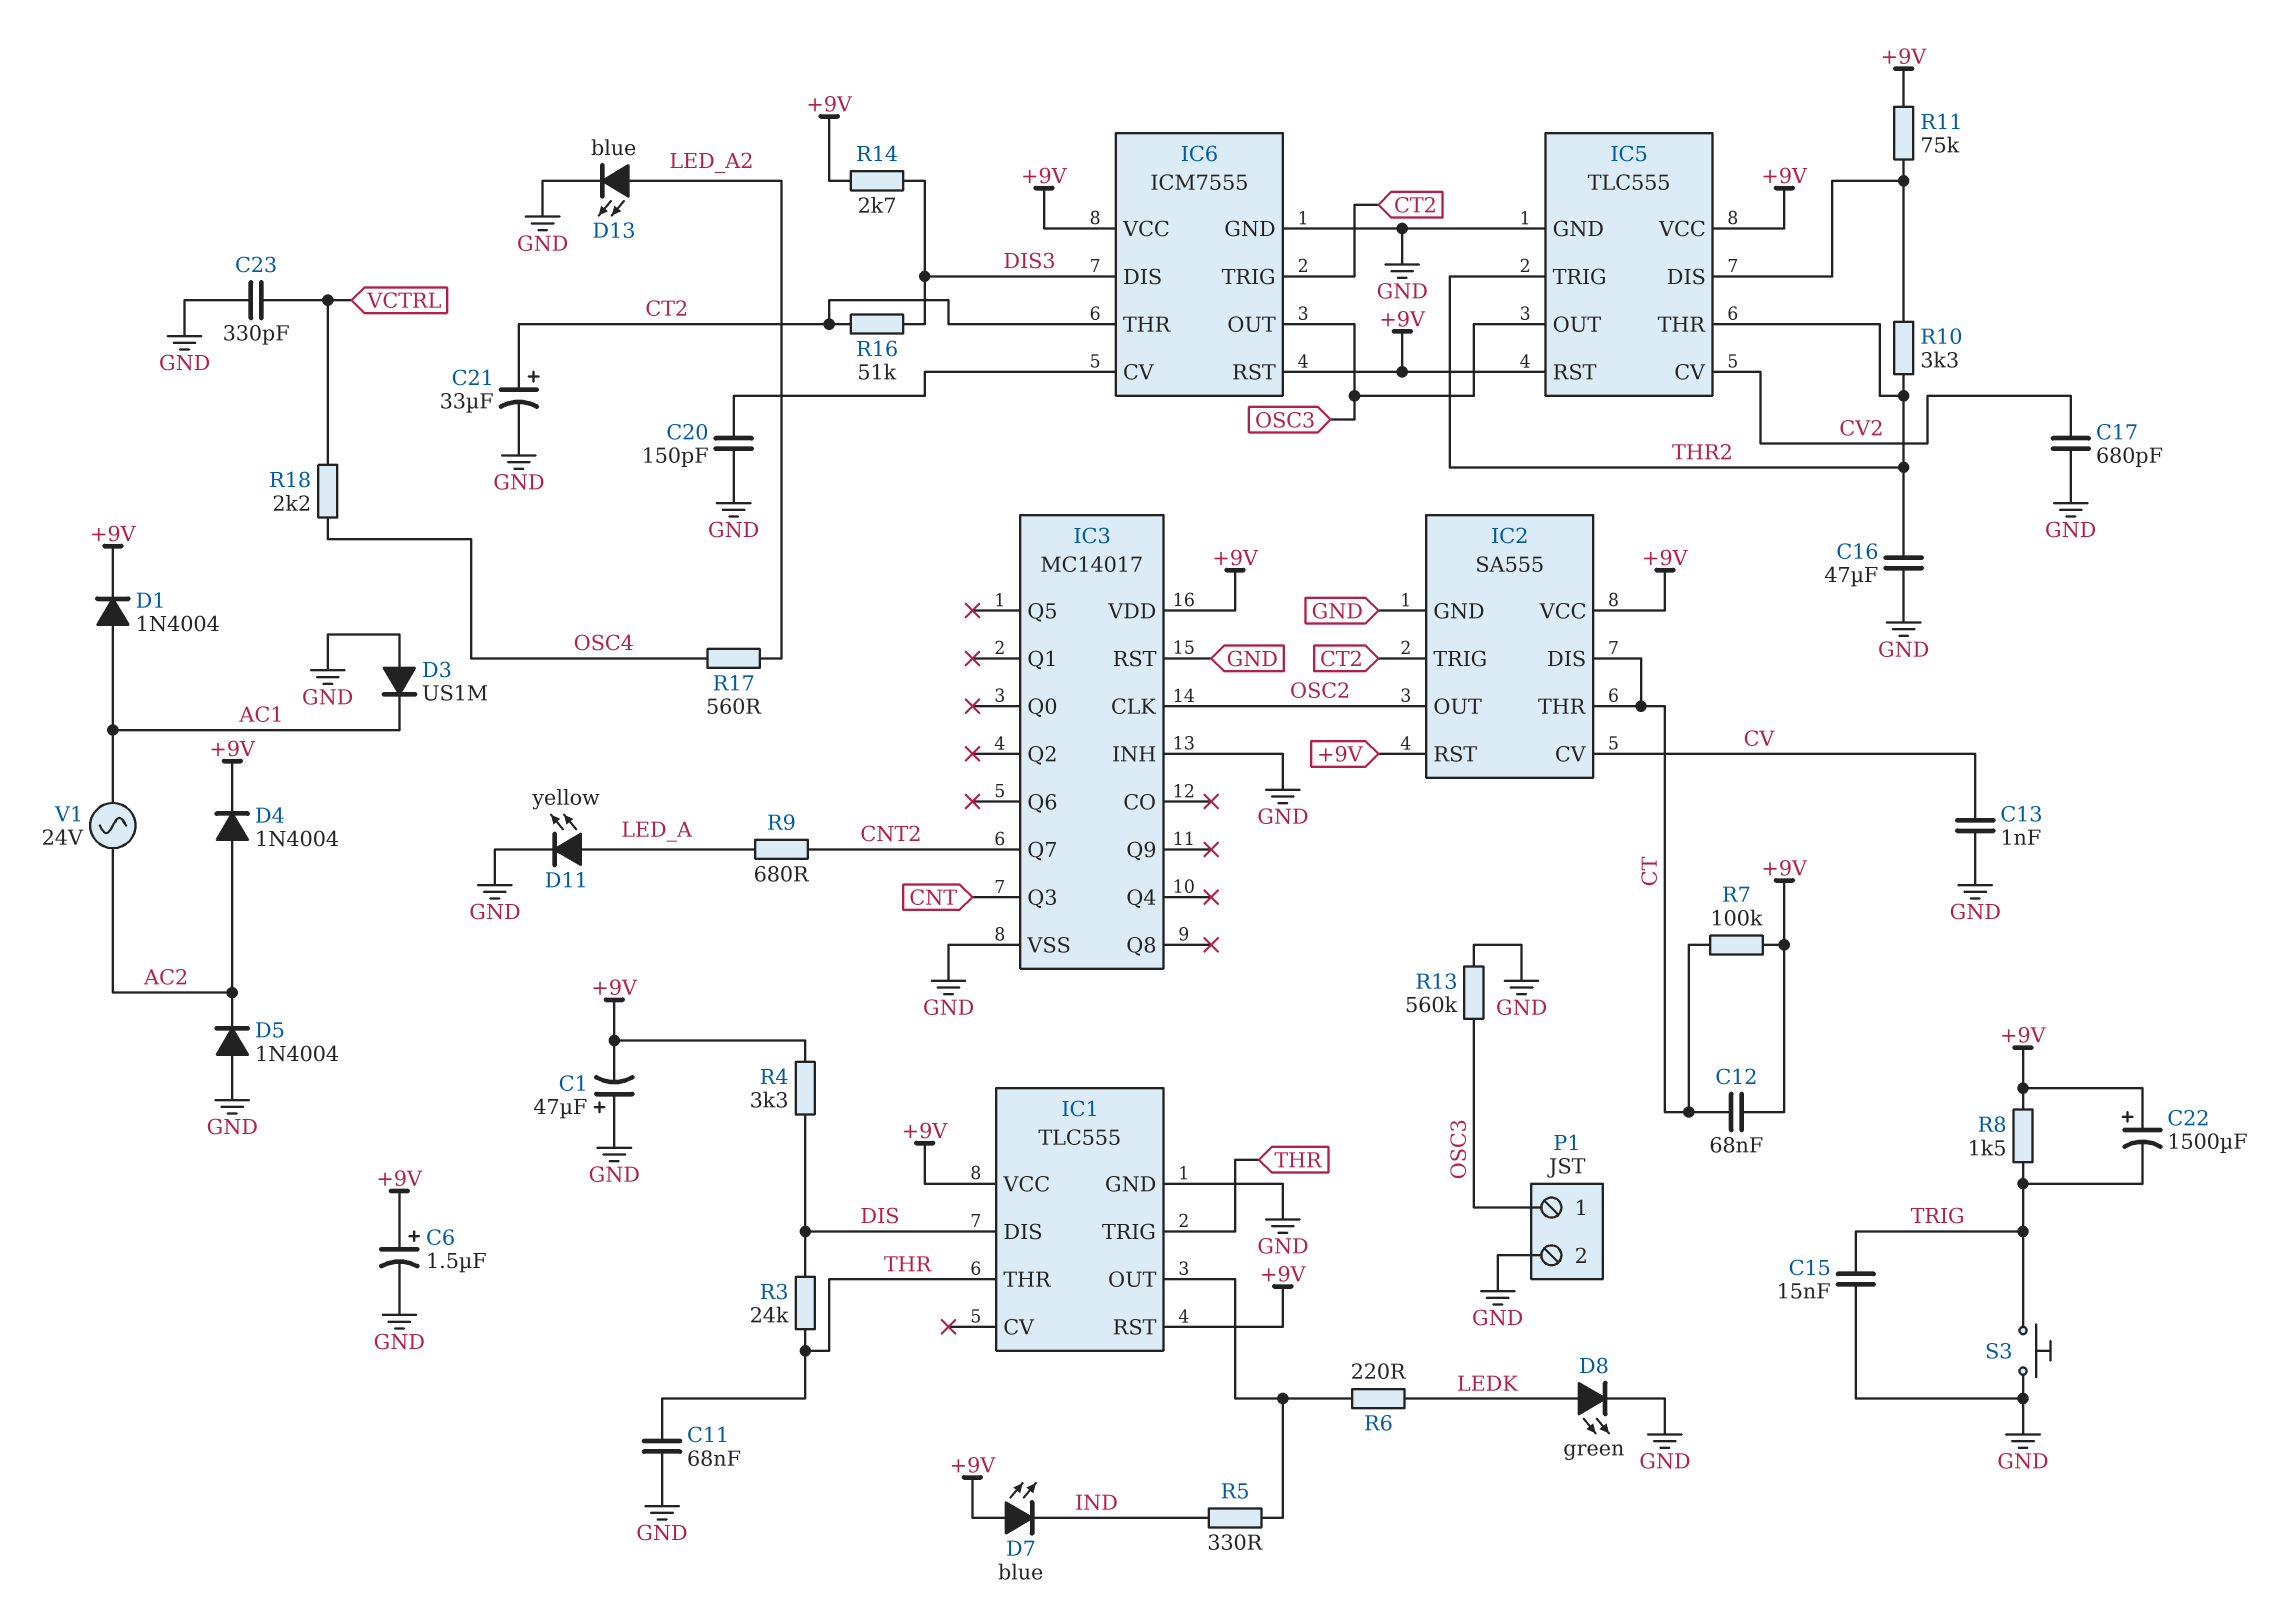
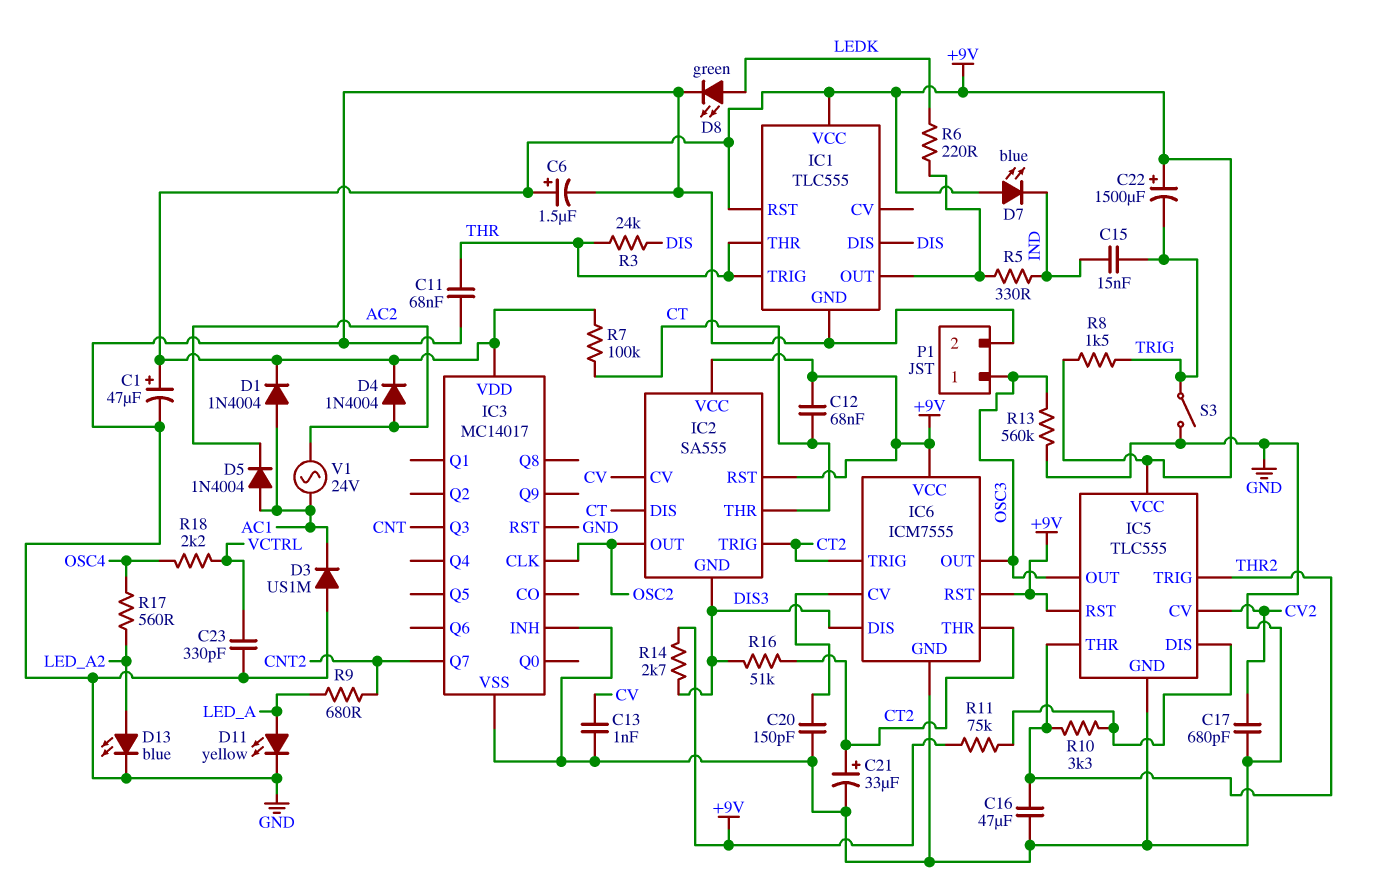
C1: 47uF (plus GND, minus +9V) -> 47uF (plus +9V, minus GND)
C15: 15nF (GND, TRIG) -> 15nF (IND, TRIG)
D5: diode 1N4004 (A GND, K AC2) -> diode 1N4004 (A AC1, K AC2)
IC2 pin GND: GND -> DIS3
R4: 3.3k (+9V, DIS) -> none
S3: button (GND, TRIG) -> switch (GND, TRIG)

